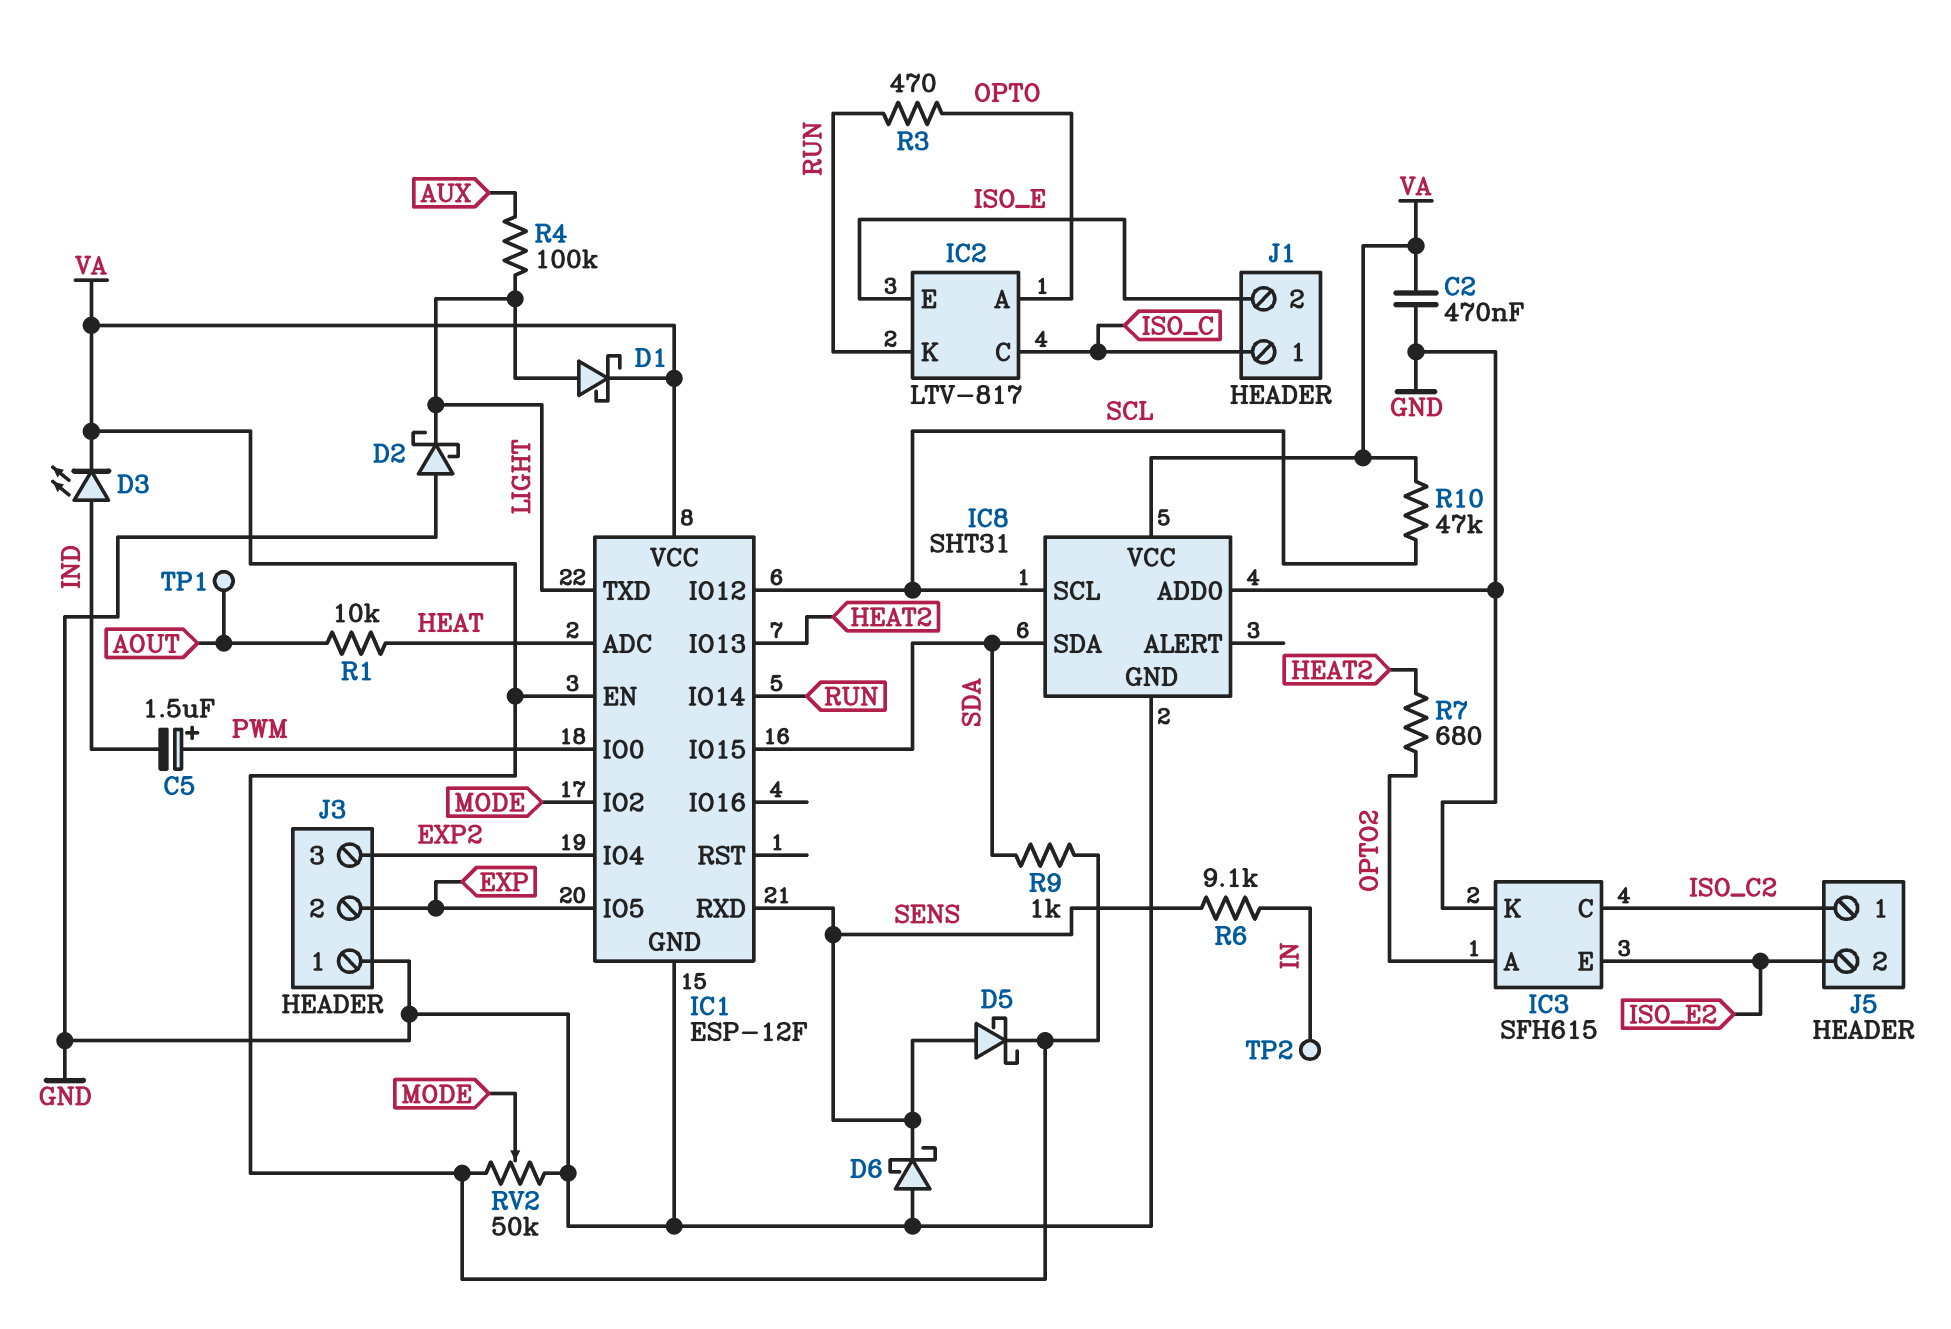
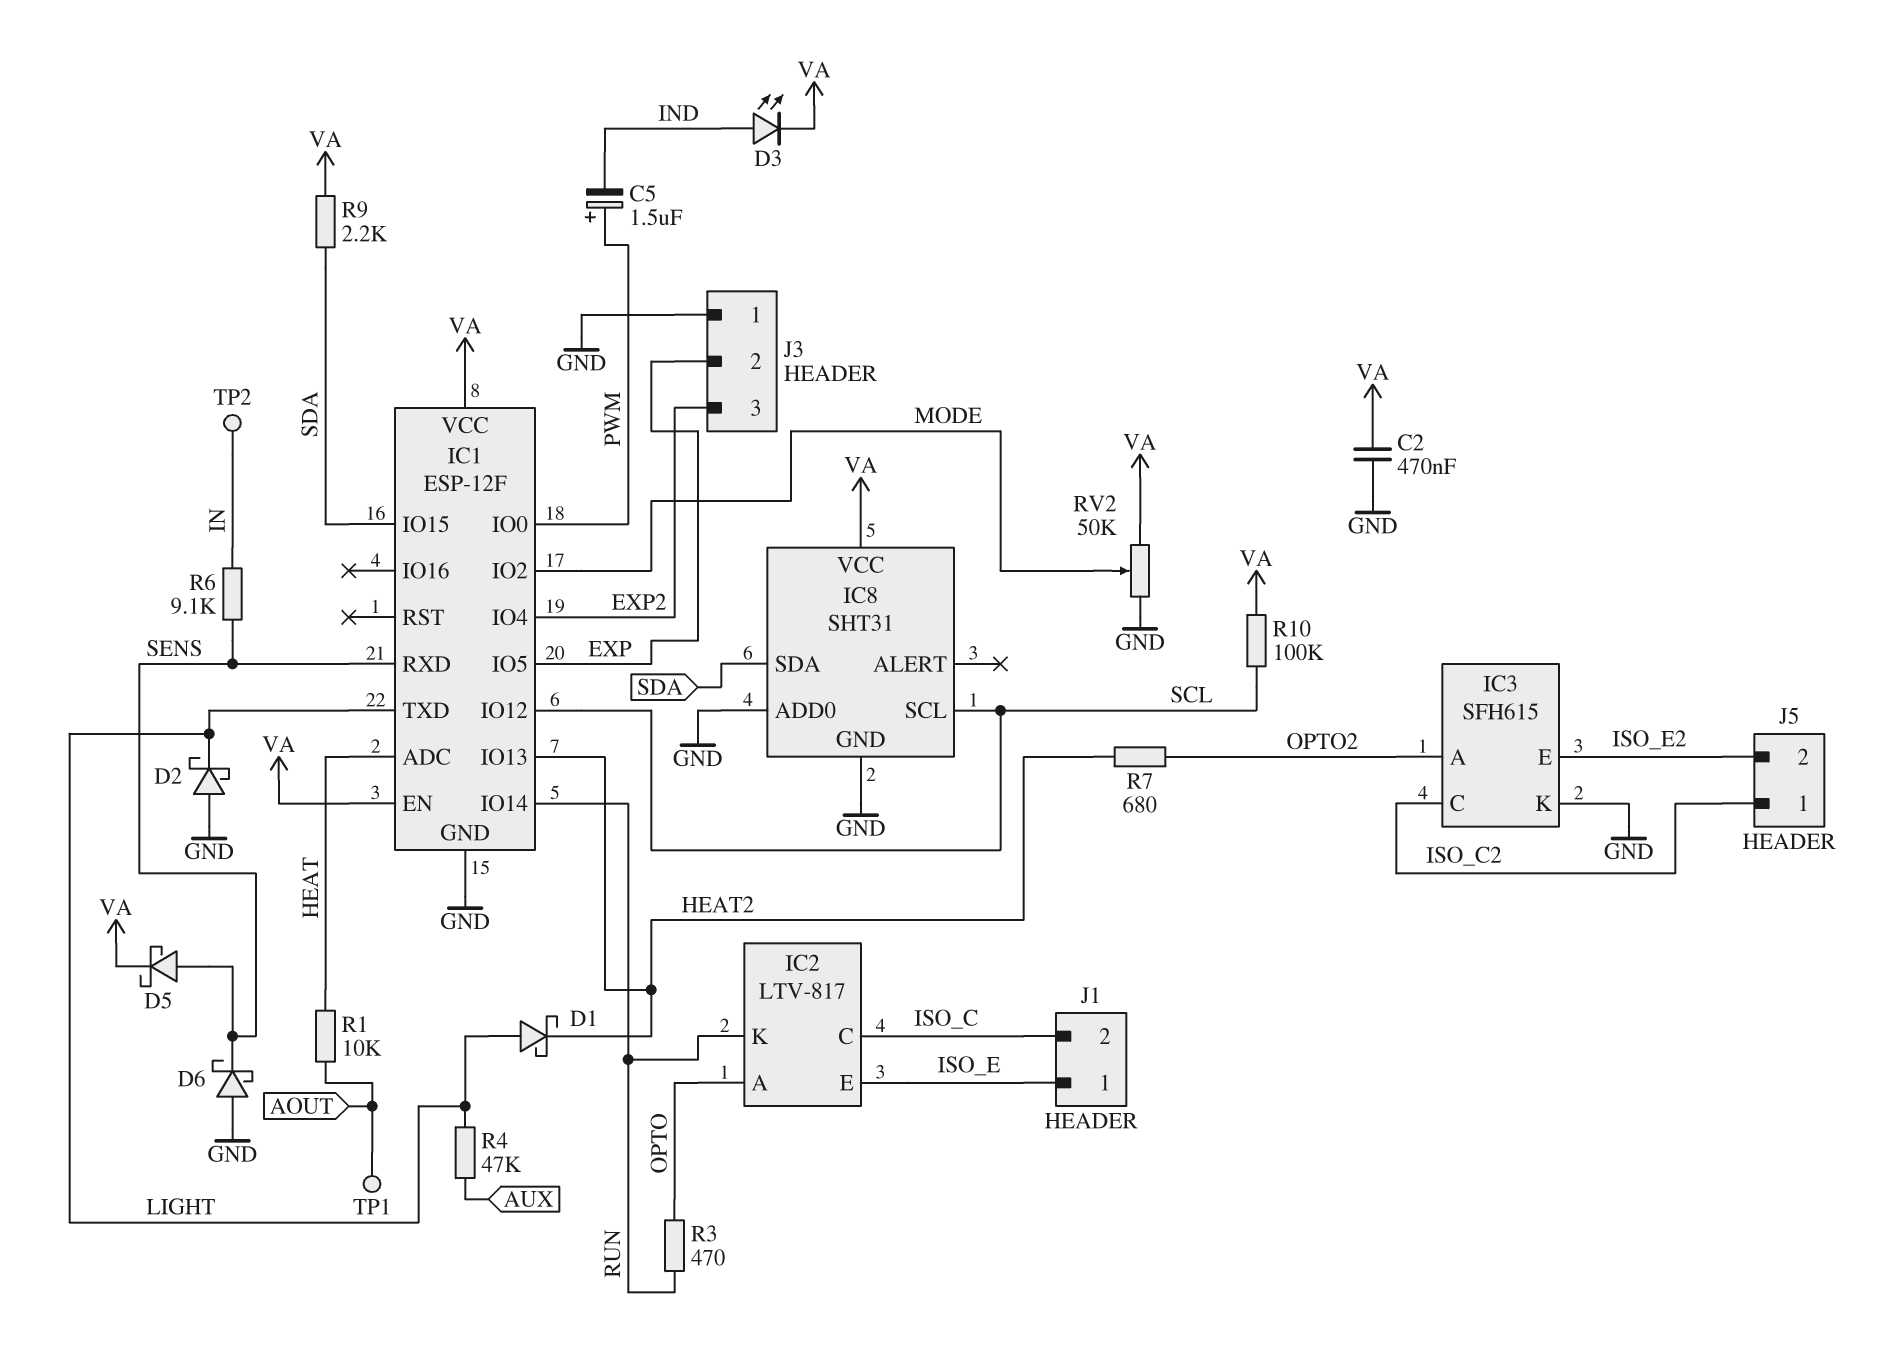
D1: schottky (A LIGHT, K VA) -> schottky (A LIGHT, K HEAT2)
J1 pin 1: ISO_C -> ISO_E
J1 pin 2: ISO_E -> ISO_C
R4: 100k (AUX, LIGHT) -> 47k (AUX, LIGHT)
R9: 1k (SDA, VA) -> 2.2k (SDA, VA)
R10: 47k (SCL, VA) -> 100k (SCL, VA)

